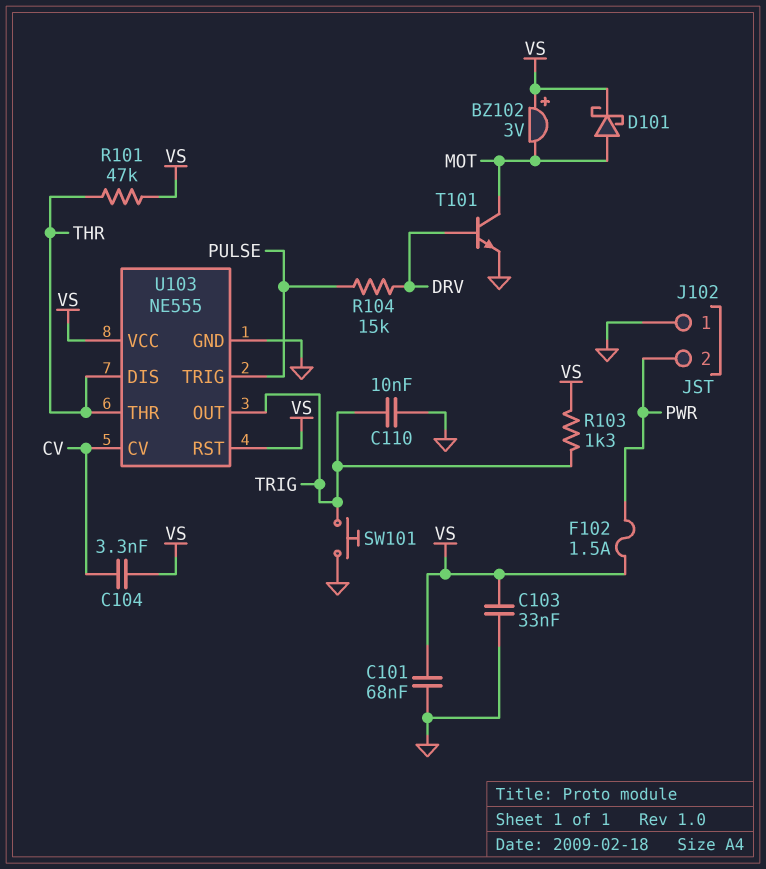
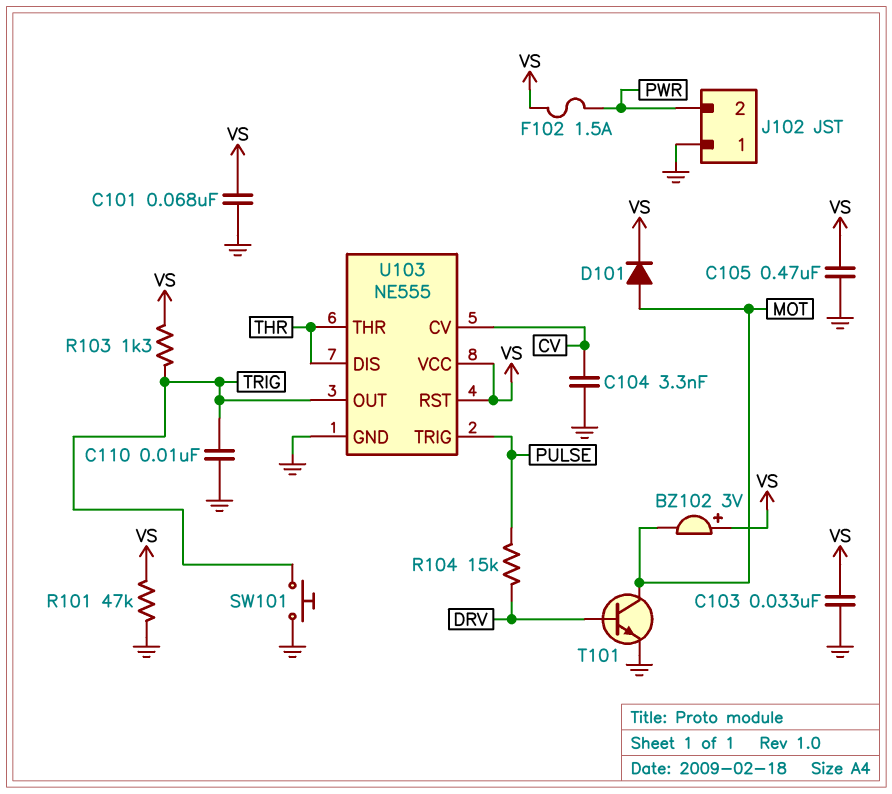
C104: 3.3nF (CV, VS) -> 3.3nF (CV, GND)
C105: none -> 470nF (GND, VS)
D101: schottky (A MOT, K VS) -> diode (A MOT, K VS)
R101: 47k (THR, VS) -> 47k (GND, VS)

